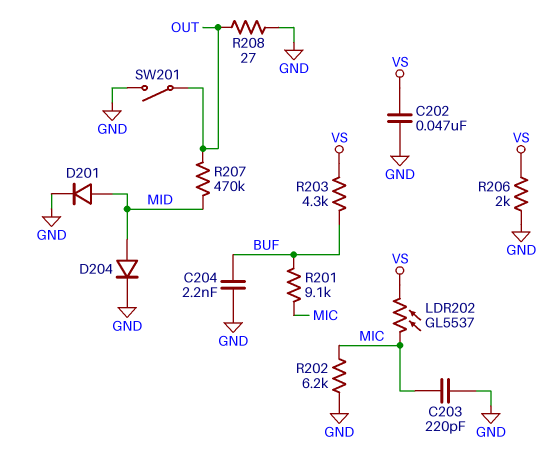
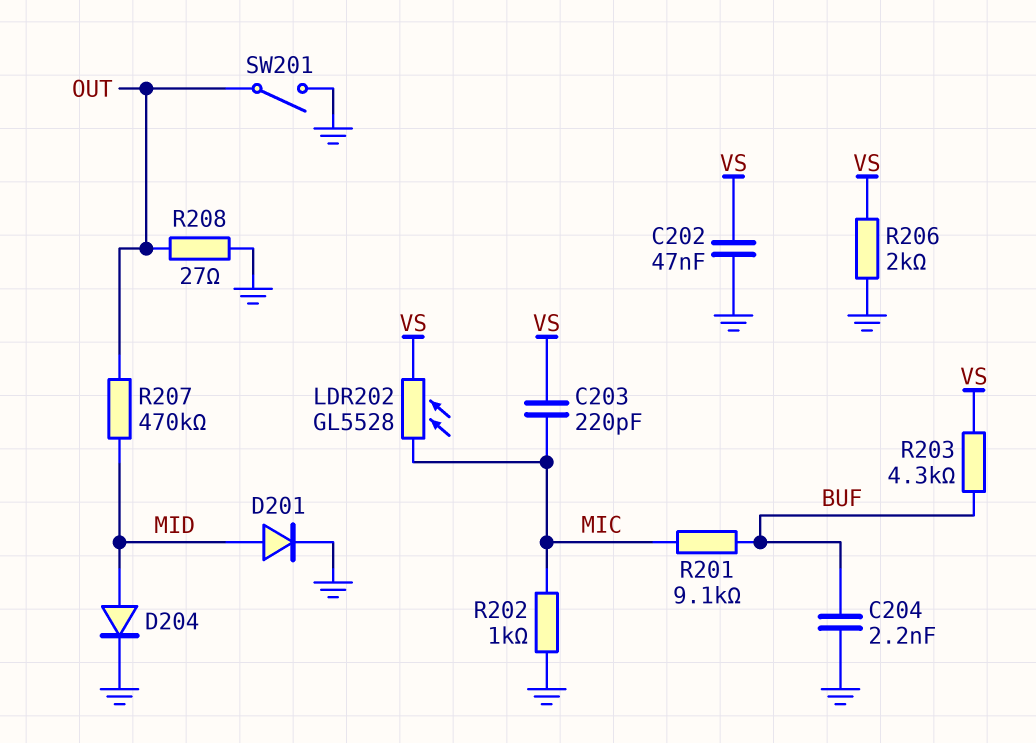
C203: 220pF (GND, MIC) -> 220pF (MIC, VS)
LDR202: GL5537 (MIC, VS) -> GL5528 (MIC, VS)
R202: 6.2k (GND, MIC) -> 1k (GND, MIC)

